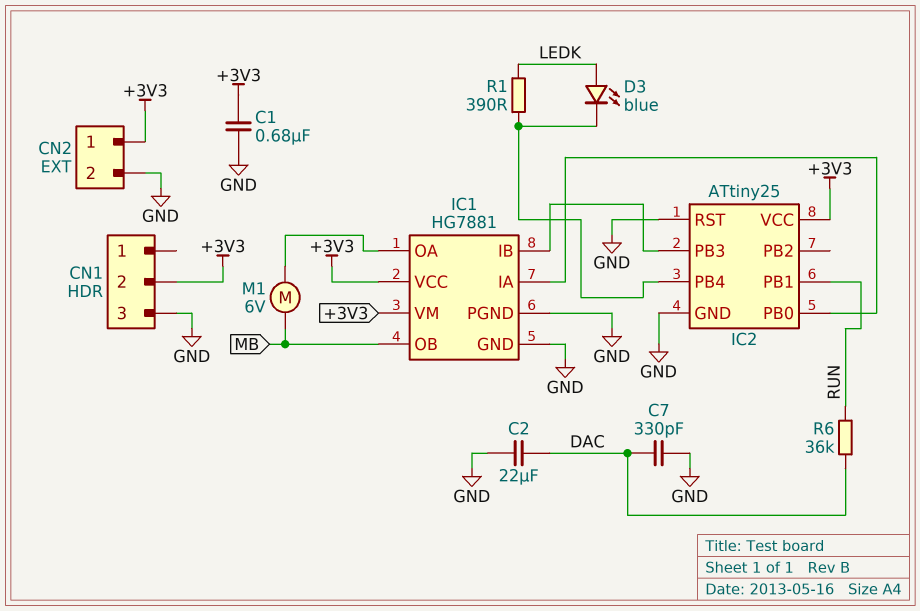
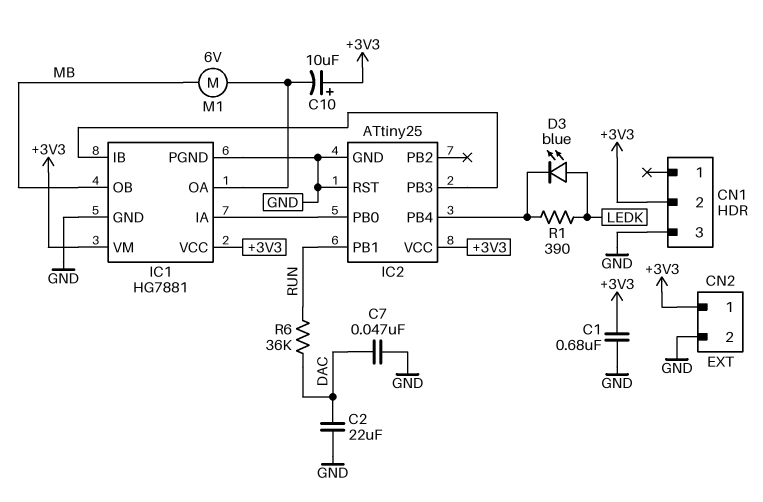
C7: 330pF (DAC, GND) -> 47nF (DAC, GND)
C10: none -> 10uF (plus +3V3, minus IC1/OA)

